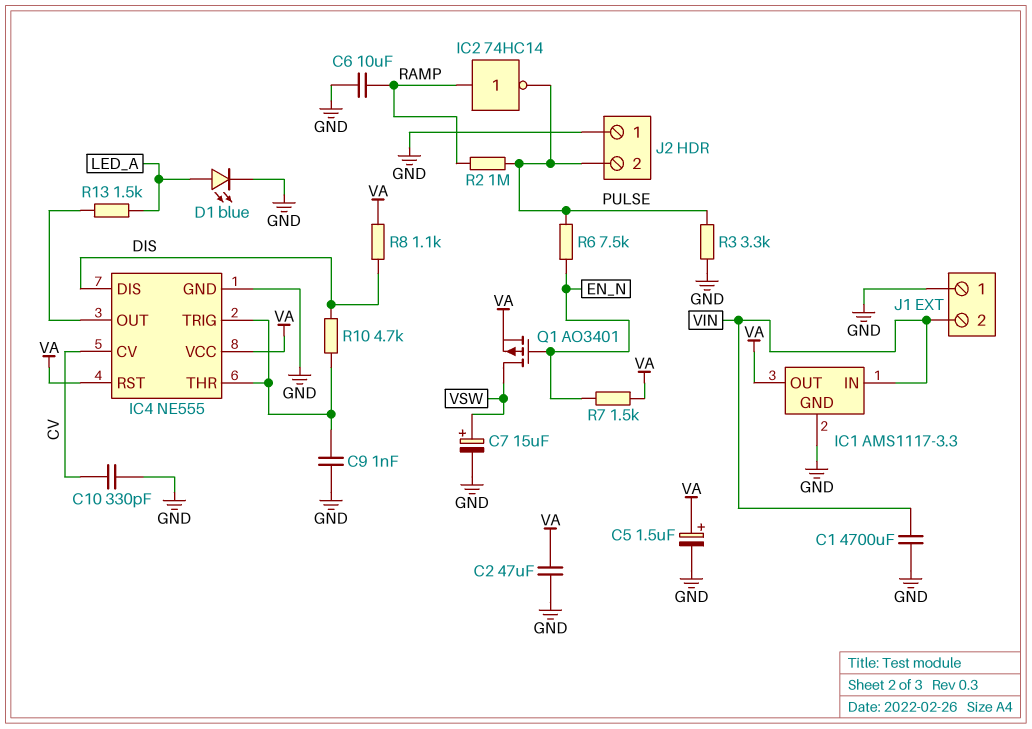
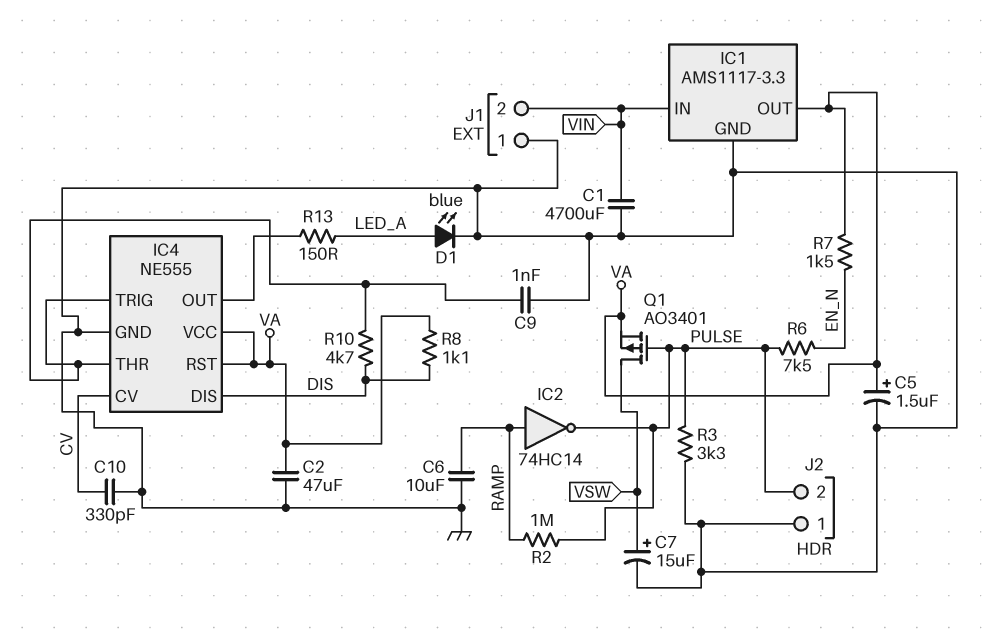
Q1: PMOS AO3401 (G EN_N, D VSW, S VA) -> PMOS AO3401 (G PULSE, D VSW, S VA)
R13: 1.5k (IC4/OUT, LED_A) -> 150 (IC4/OUT, LED_A)

